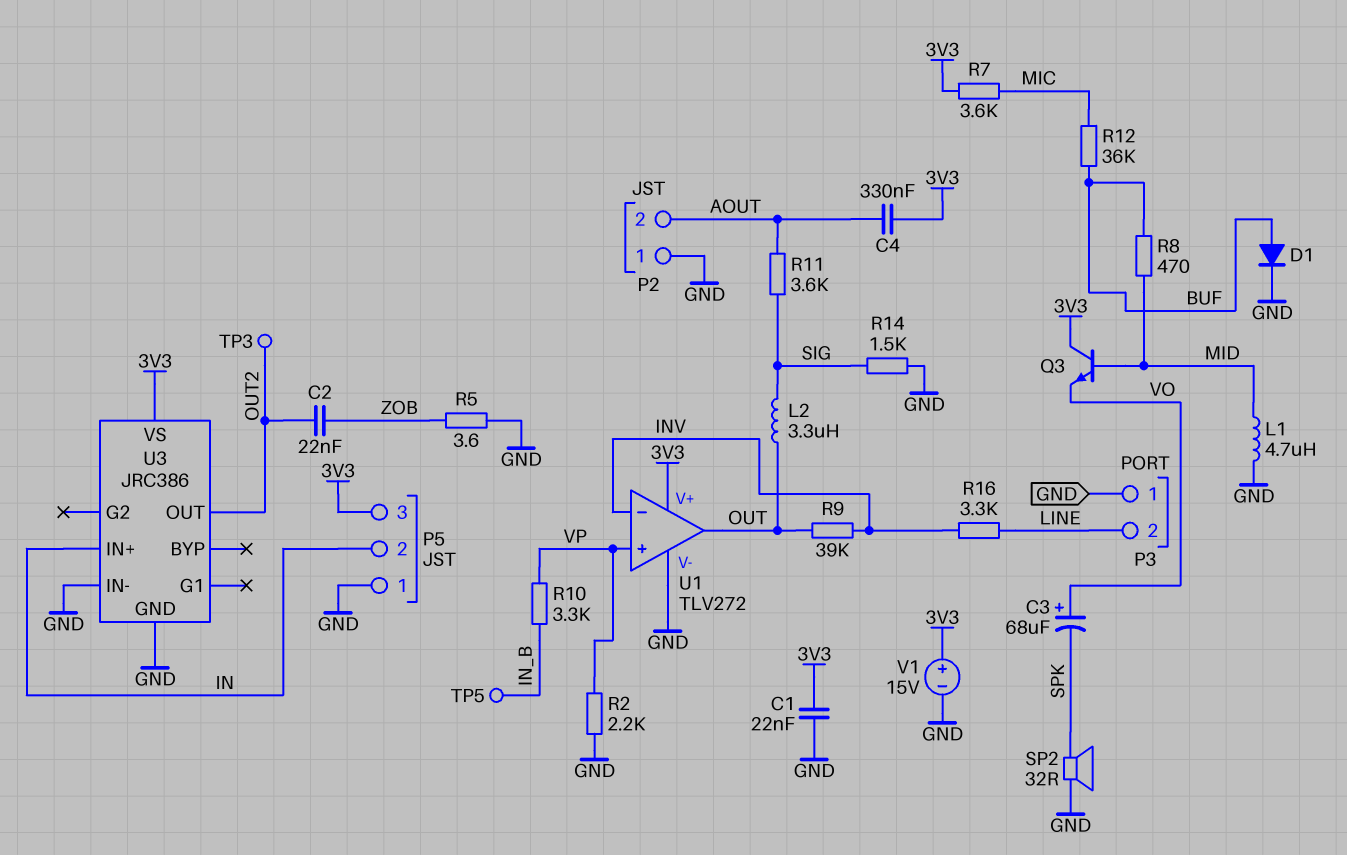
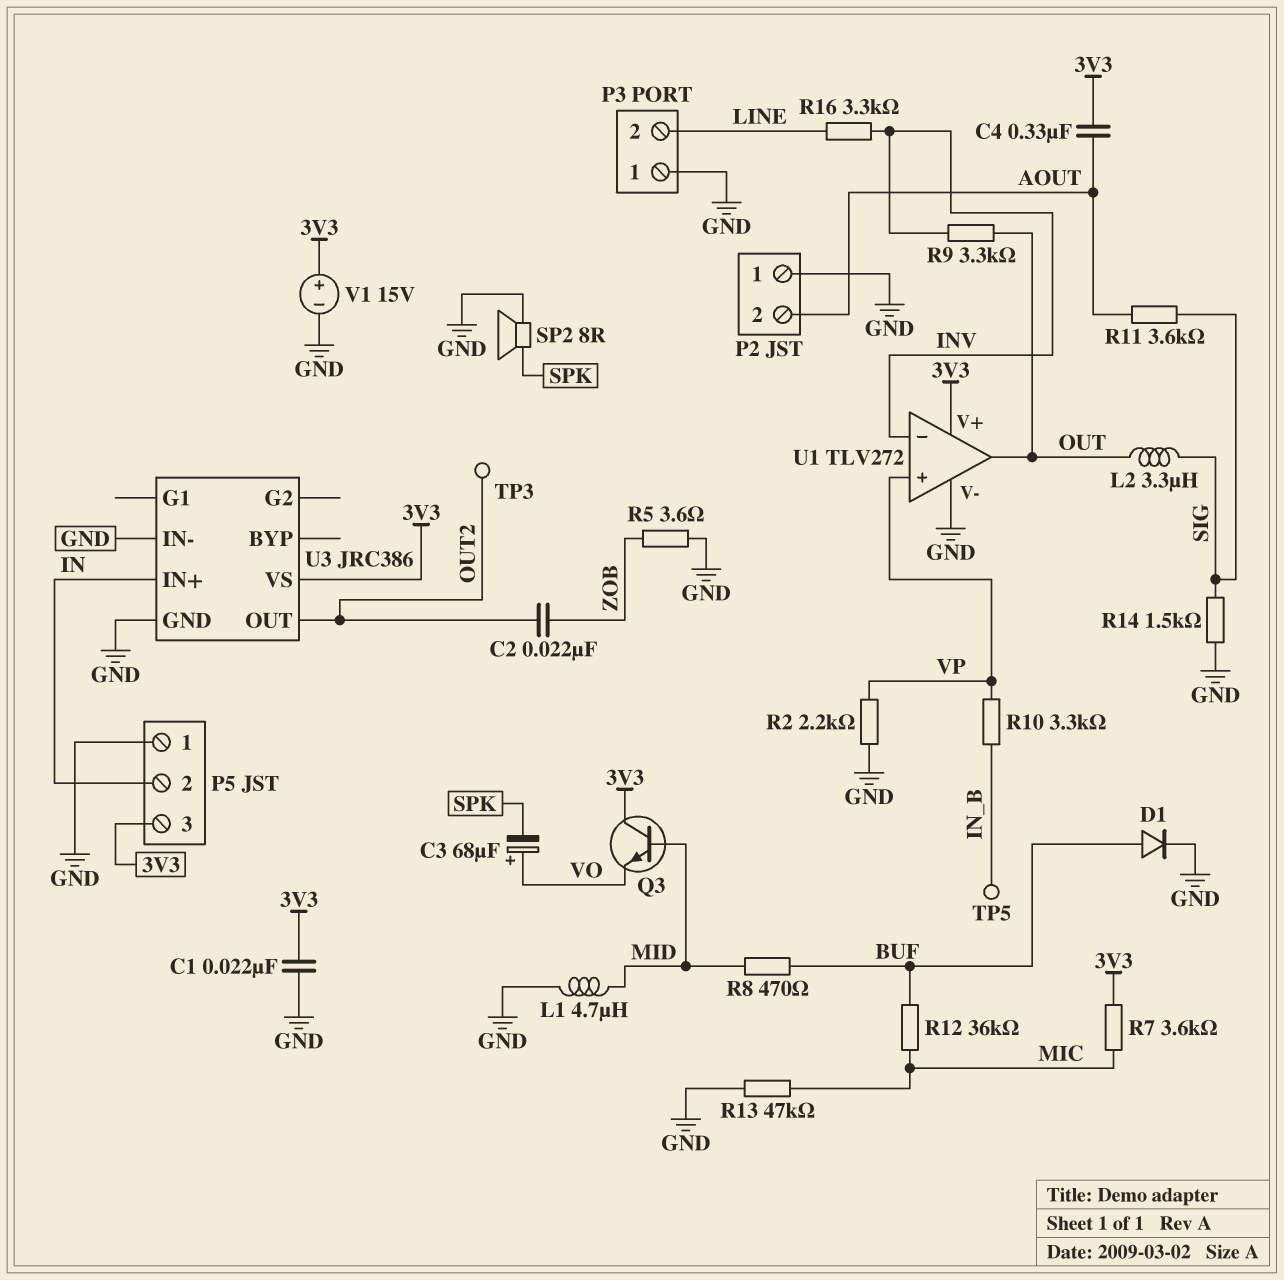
R9: 39k (INV, OUT) -> 3.3k (INV, OUT)
R13: none -> 47k (GND, MIC)
SP2: speaker 32R (GND, SPK) -> speaker 8R (GND, SPK)

